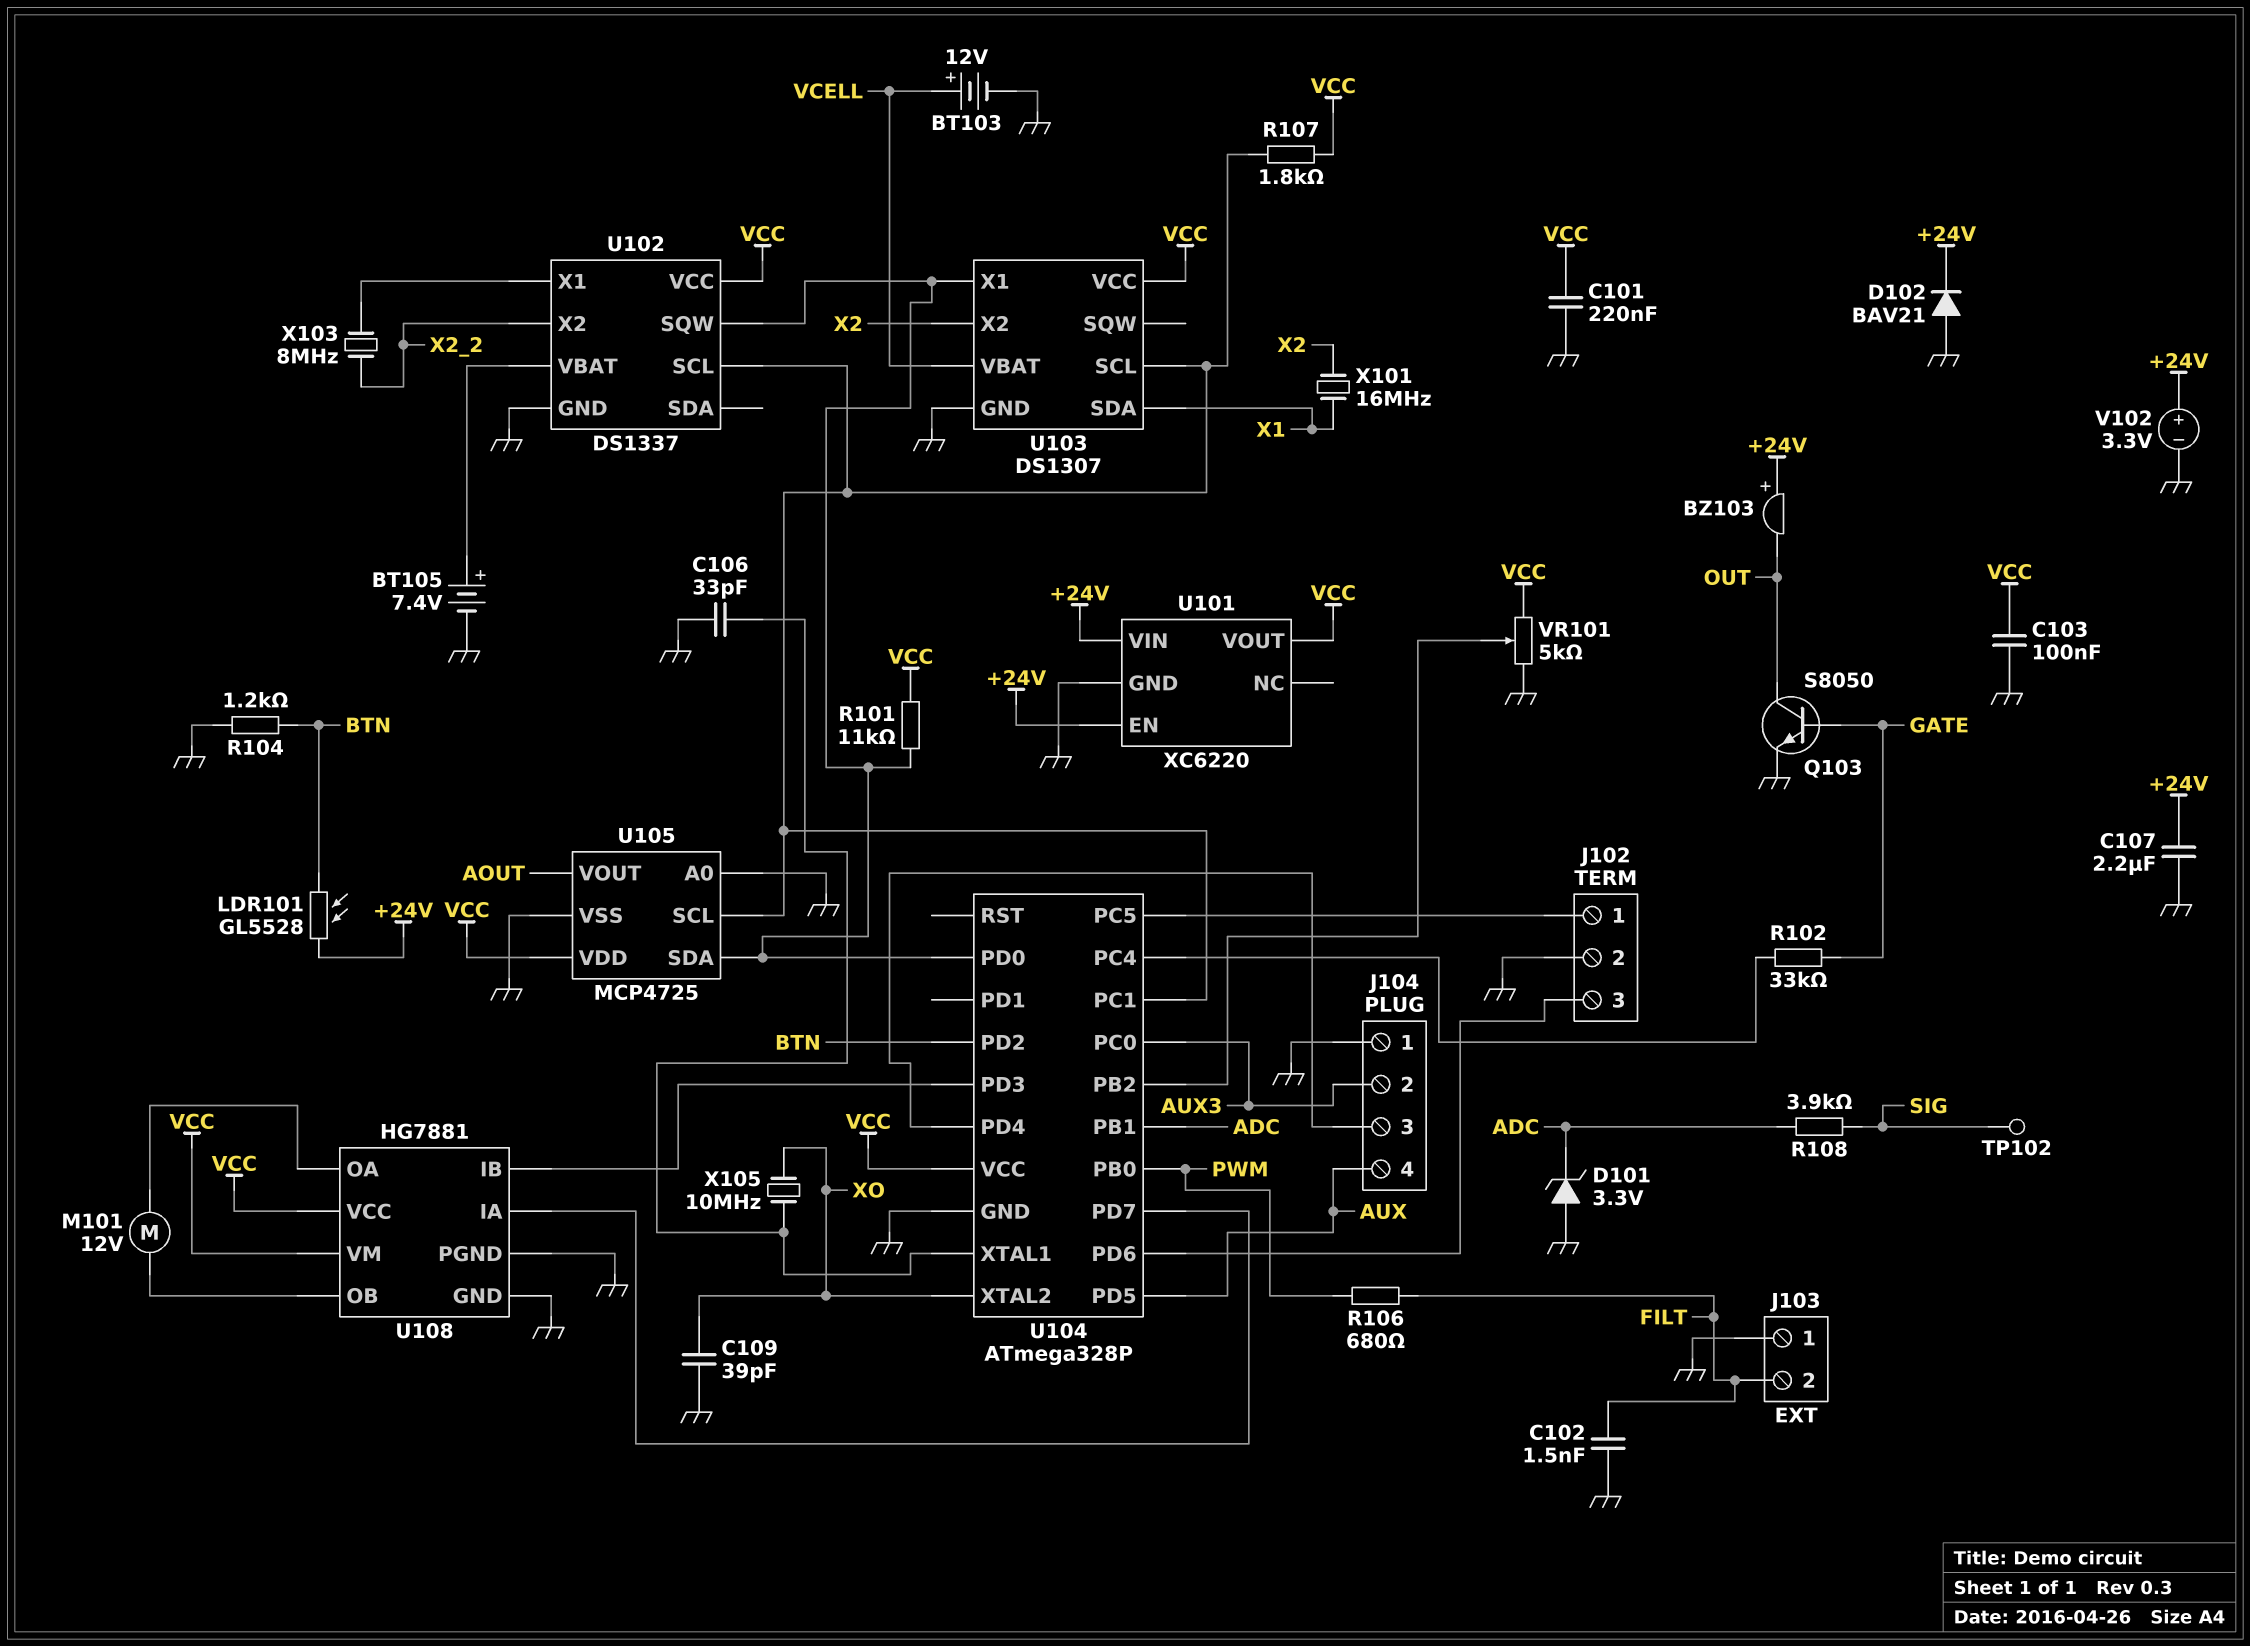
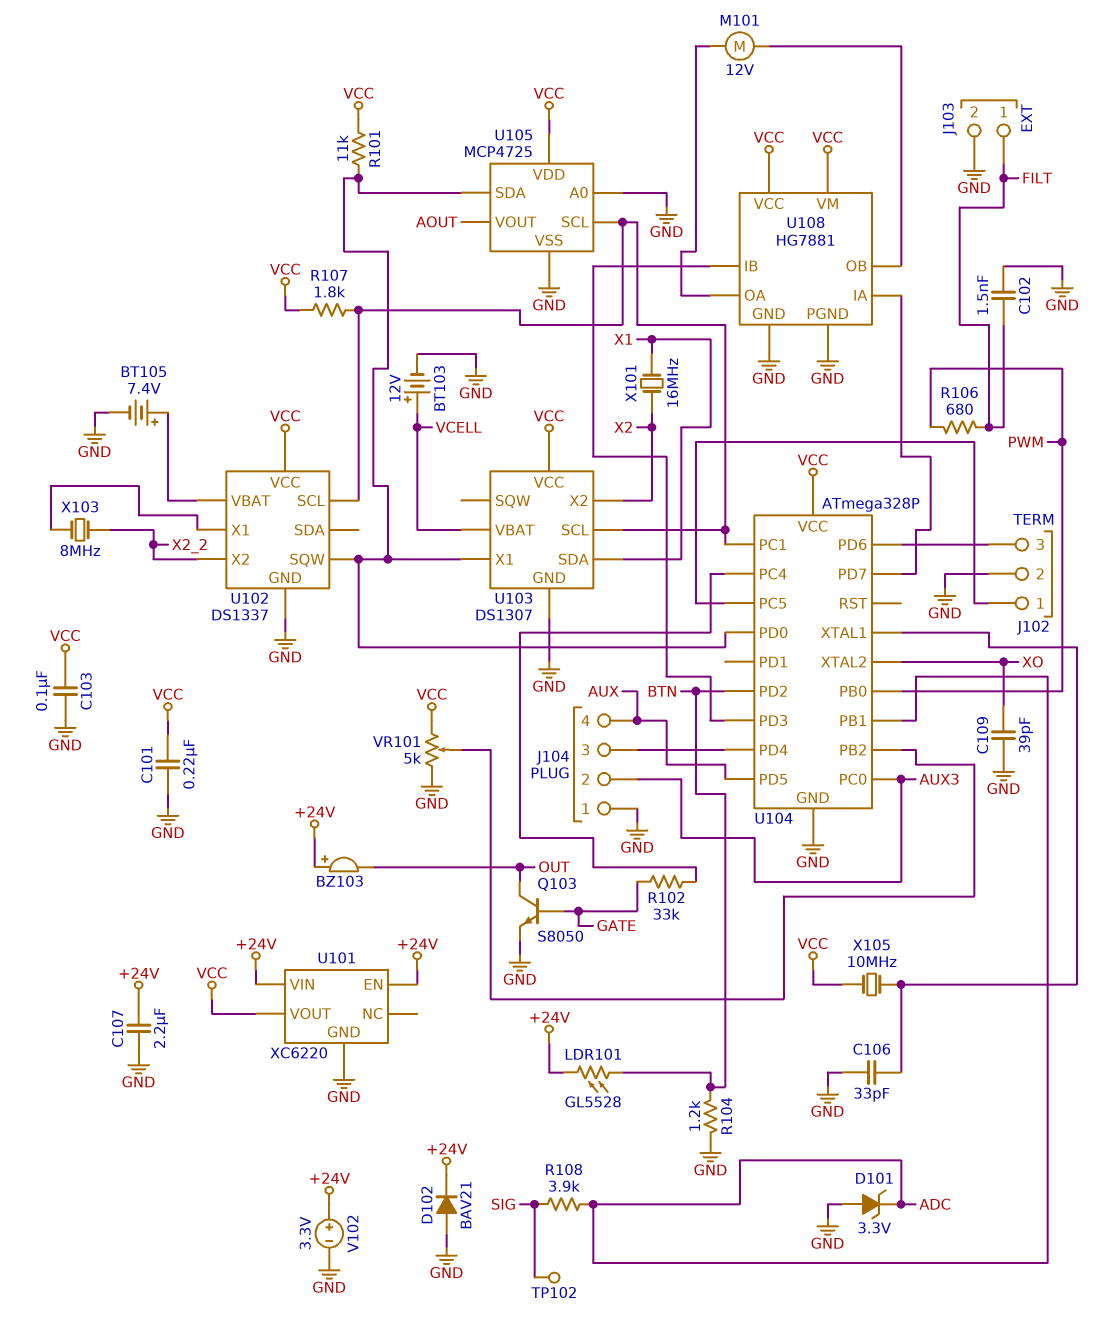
J103 pin 1: GND -> FILT
J103 pin 2: FILT -> GND
X105: 10MHz (U104/XTAL1, XO) -> 10MHz (U104/XTAL1, VCC)

